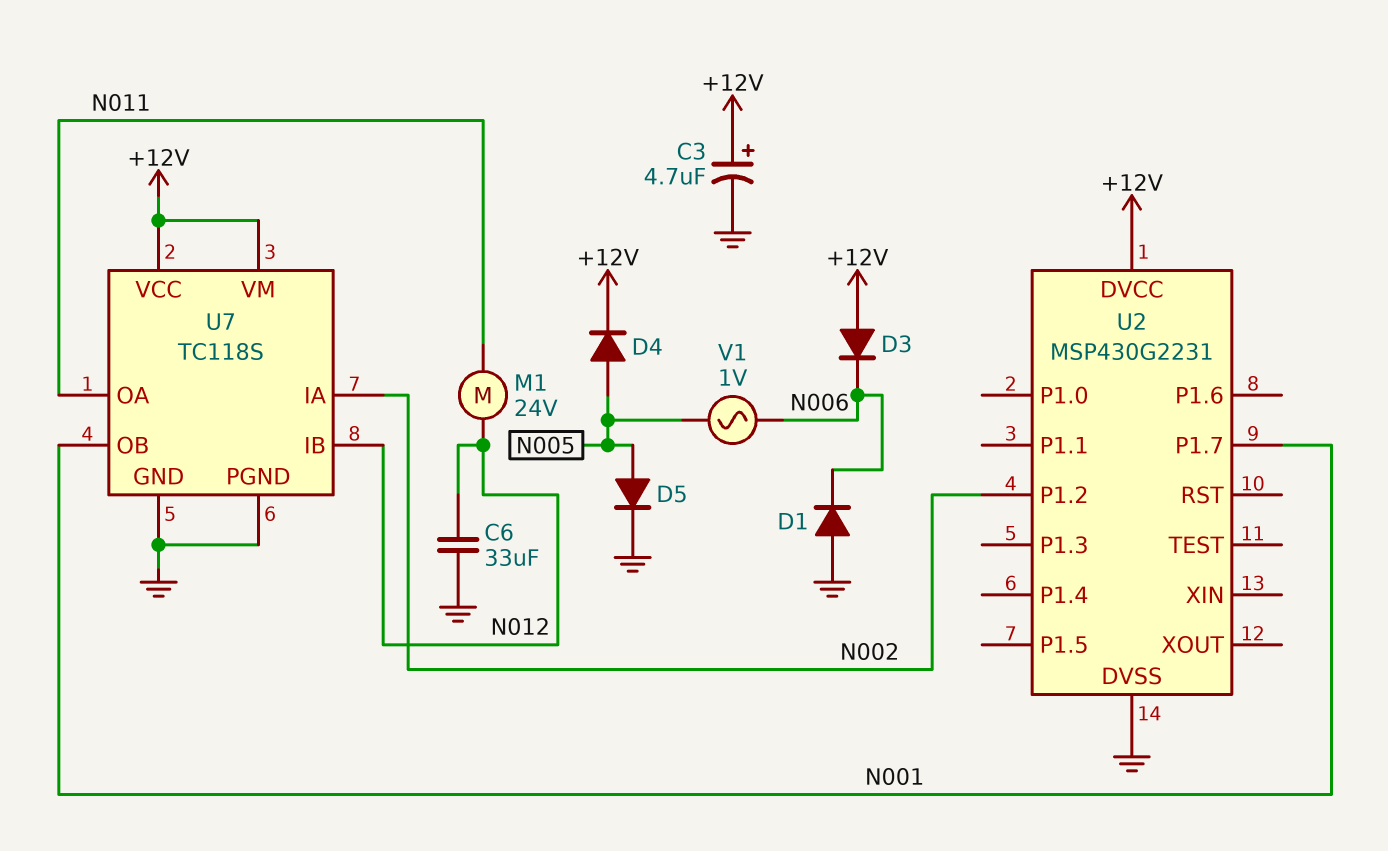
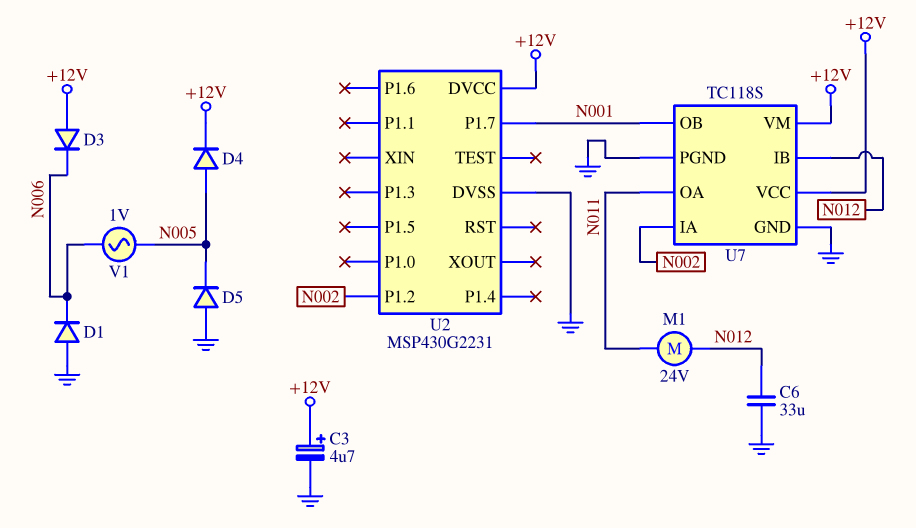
D5: diode (A N005, K GND) -> diode (A GND, K N005)

